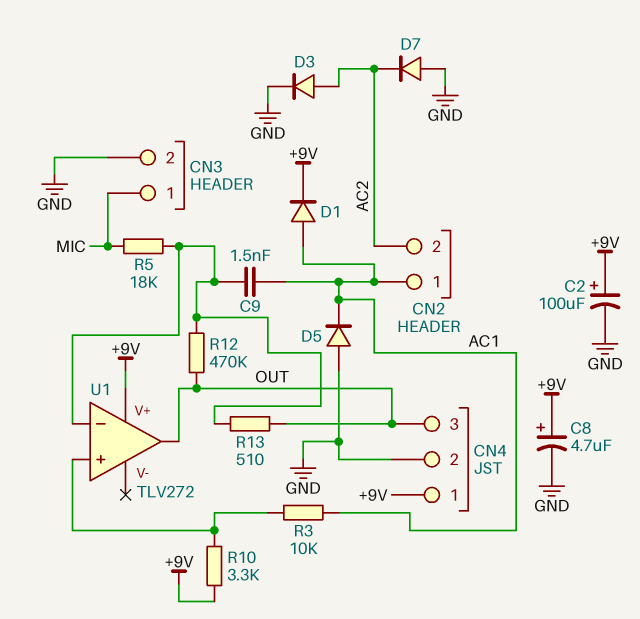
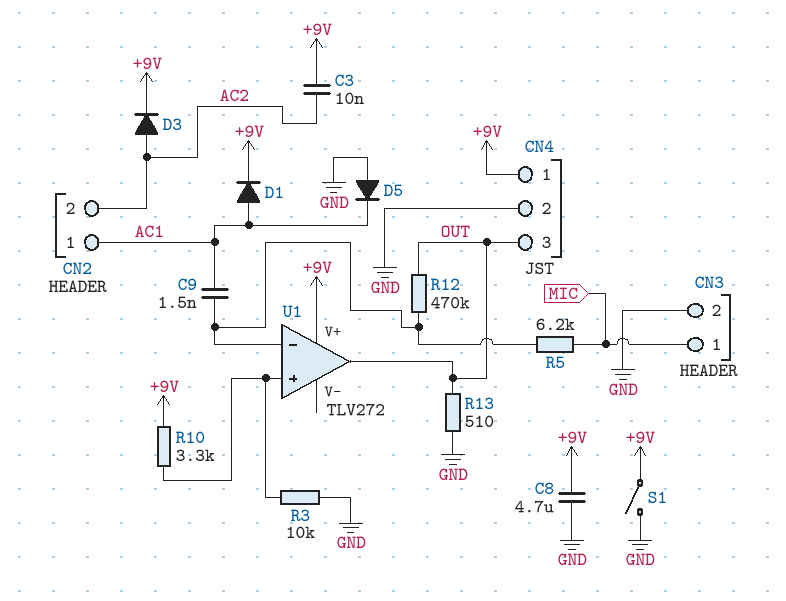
C2: 100uF (plus +9V, minus GND) -> none
C3: none -> 10nF (+9V, AC2)
C8: 4.7uF (plus +9V, minus GND) -> 4.7uF (+9V, GND)
D3: diode (A AC2, K GND) -> diode (A AC2, K +9V)
D7: diode (A GND, K AC2) -> none
R3: 10k (AC1, U1/in+) -> 10k (GND, U1/in+)
R5: 18k (MIC, U1/in-) -> 6.2k (MIC, U1/in-)
R13: 510 (OUT, U1/in-) -> 510 (GND, OUT)
S1: none -> switch (+9V, GND)

